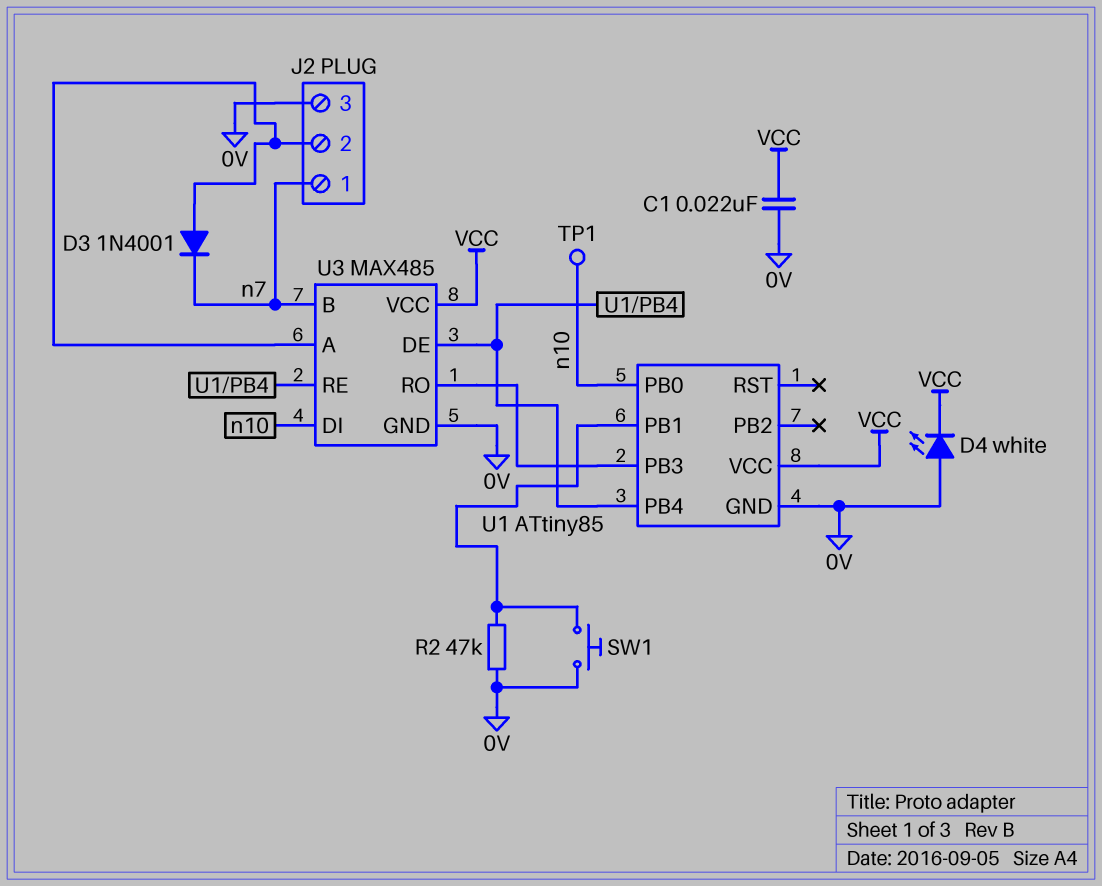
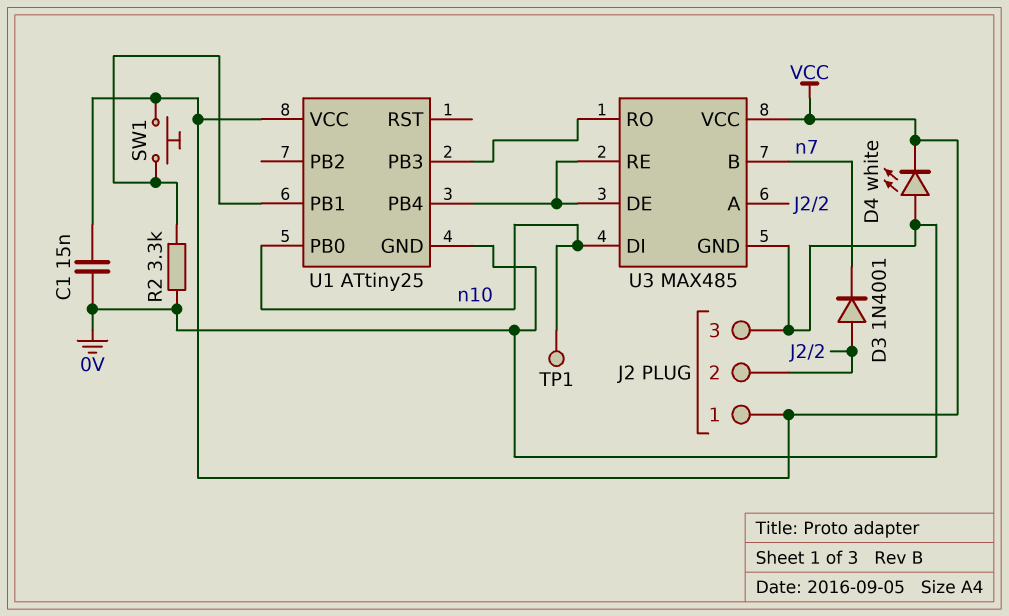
C1: 22nF (0V, VCC) -> 15nF (0V, VCC)
J2 pin 1: n7 -> VCC
R2: 47k (0V, U1/PB1) -> 3.3k (0V, U1/PB1)
SW1: button (0V, U1/PB1) -> button (U1/PB1, VCC)
U1: ATtiny85 -> ATtiny25

